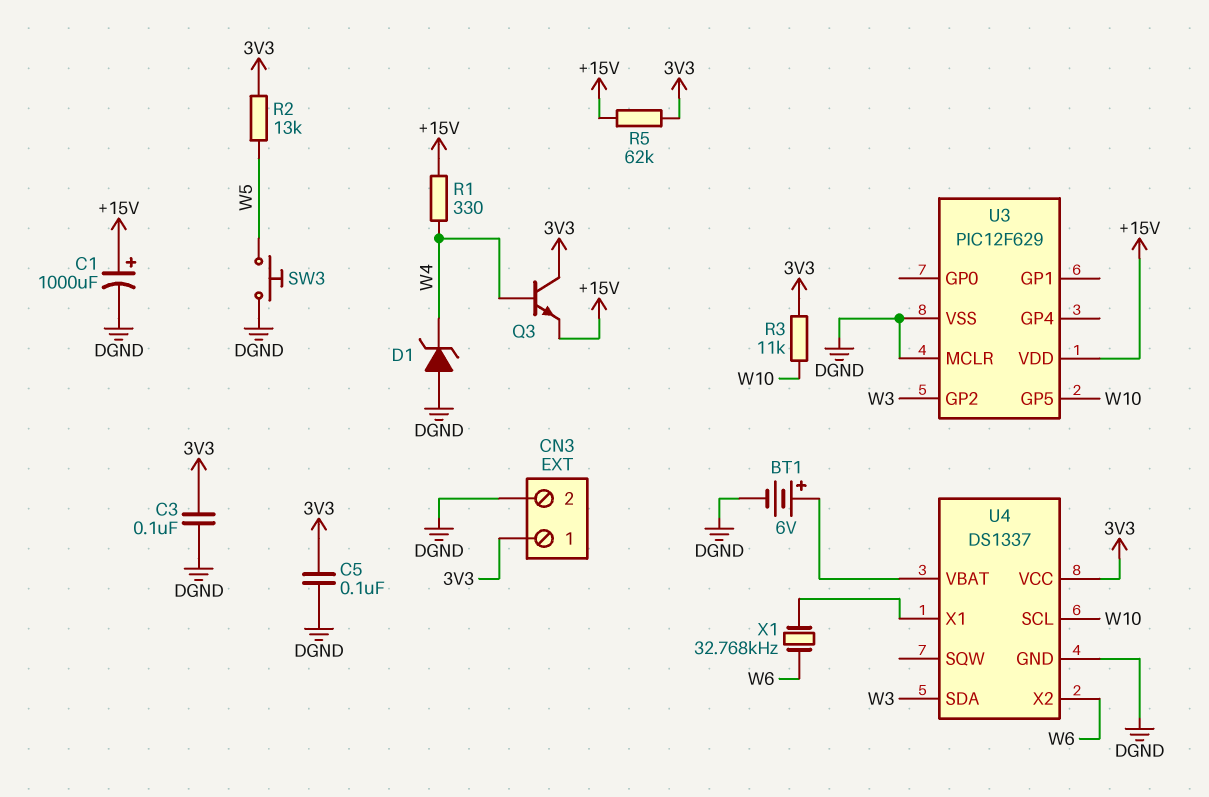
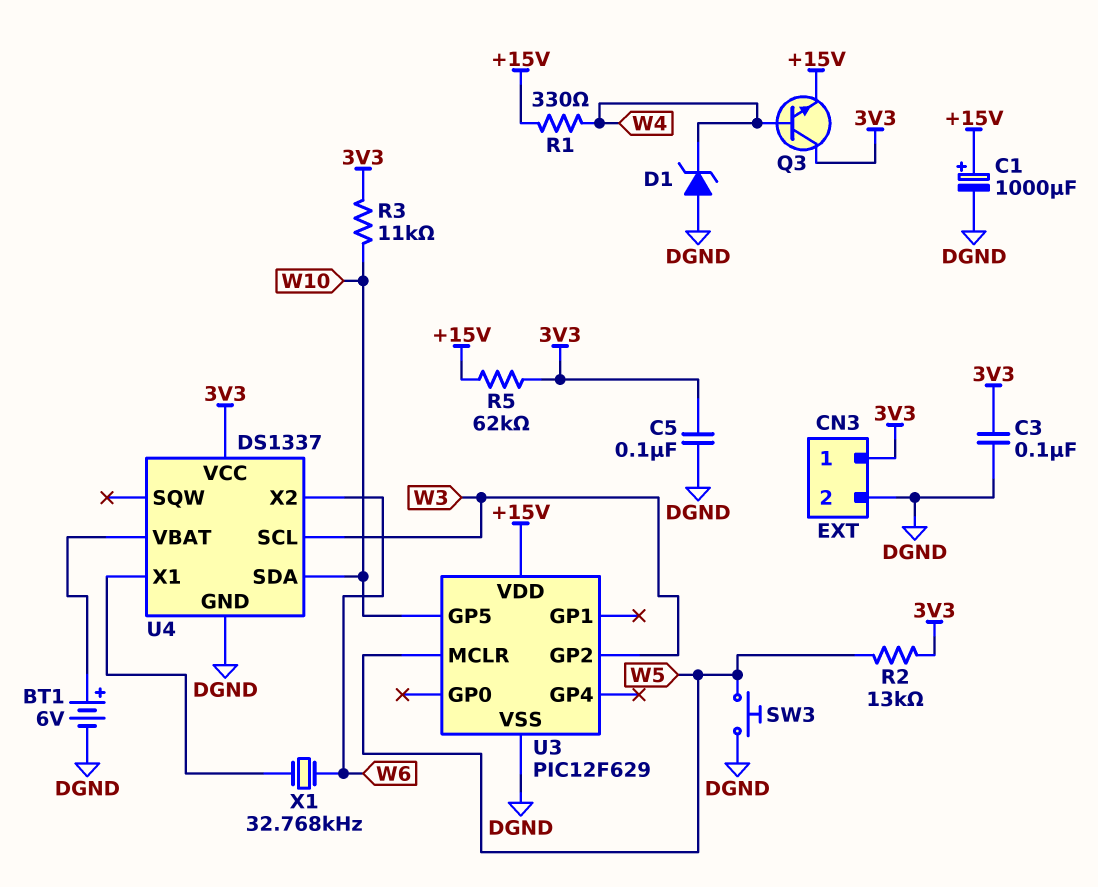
U3 pin MCLR: DGND -> W5
U4 pin SCL: W10 -> W3
U4 pin SDA: W3 -> W10

